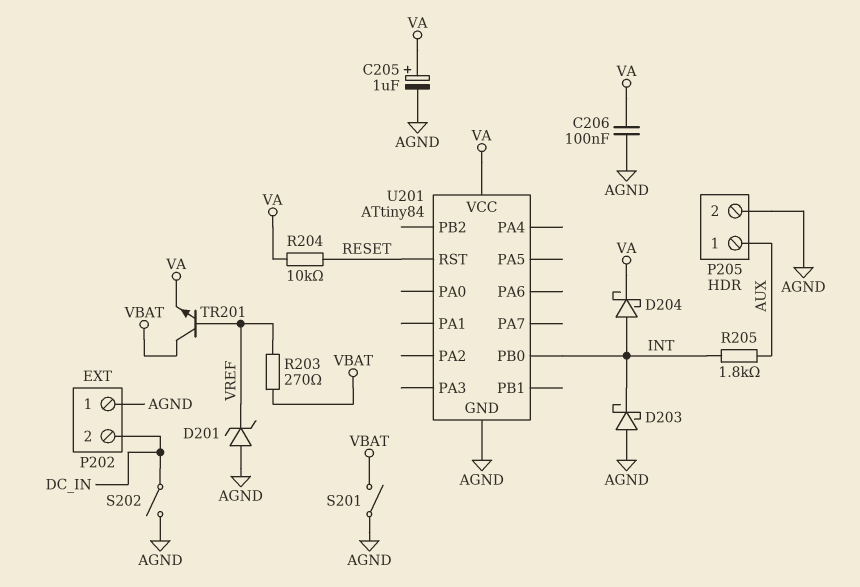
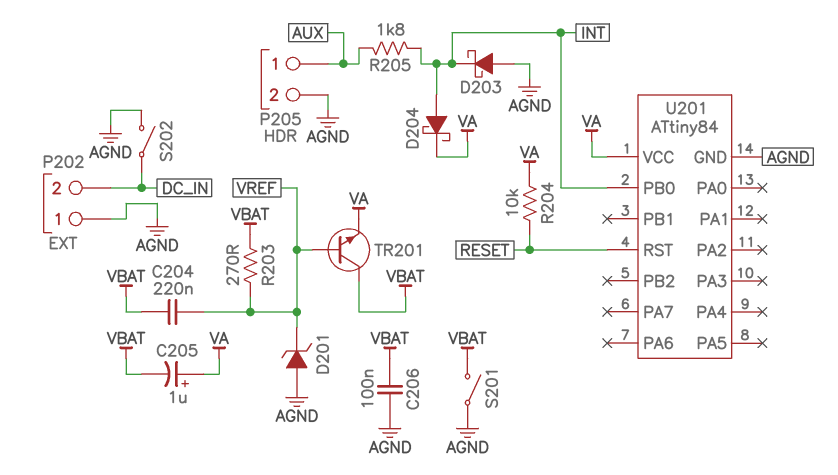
C204: none -> 220nF (VBAT, VREF)
C205: 1uF (plus VA, minus AGND) -> 1uF (plus VA, minus VBAT)
C206: 100nF (AGND, VA) -> 100nF (AGND, VBAT)

